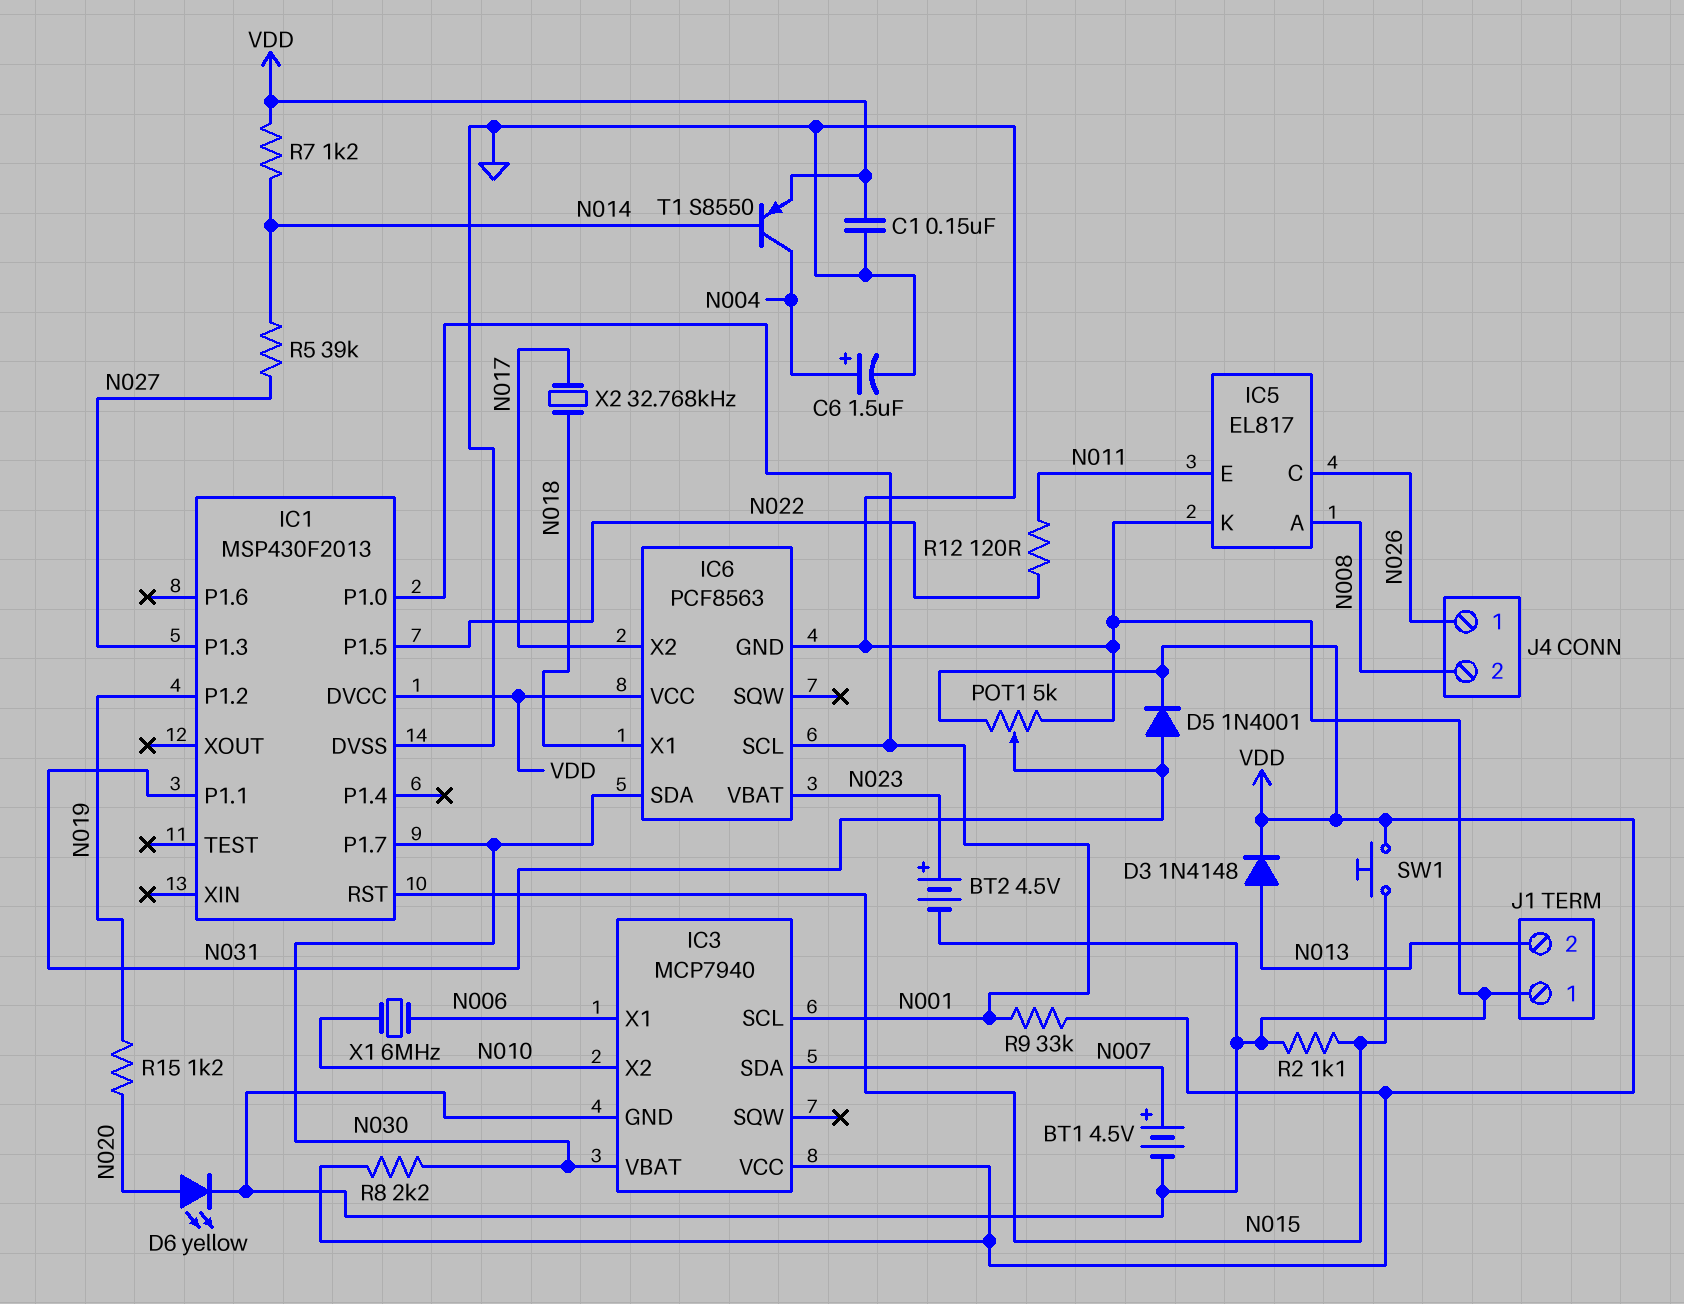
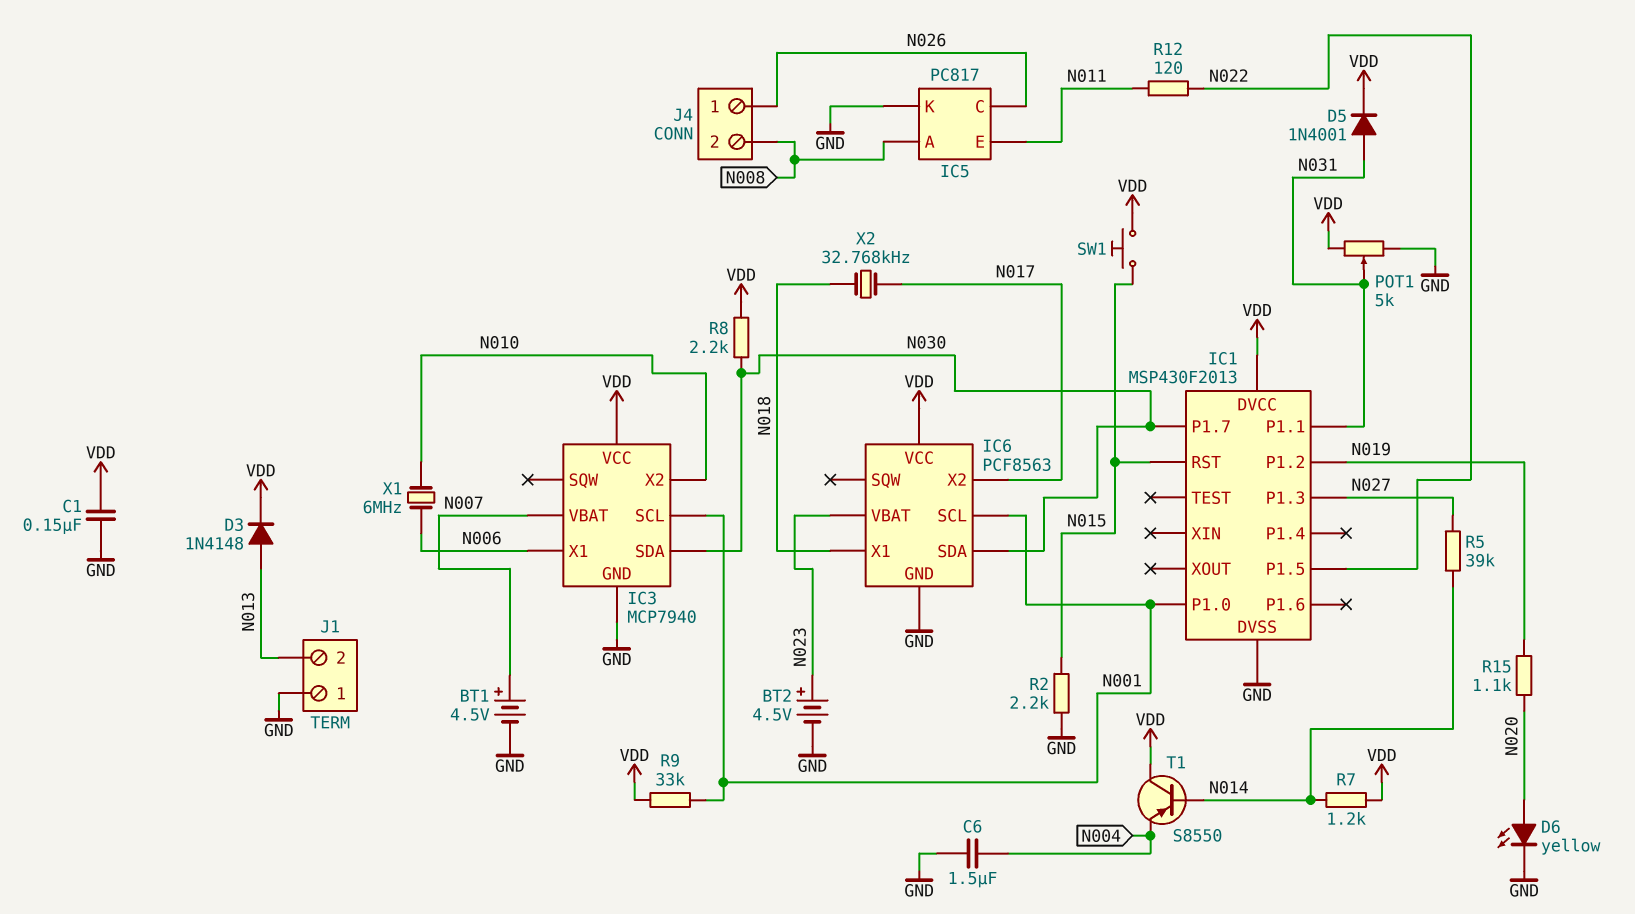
C6: 1.5uF (plus N004, minus GND) -> 1.5uF (GND, N004)
IC3 pin SDA: N007 -> N030
IC3 pin VBAT: N030 -> N007
IC5: EL817 -> PC817
R2: 1.1k (GND, N015) -> 2.2k (GND, N015)
R15: 1.2k (N019, N020) -> 1.1k (N019, N020)
T1: PNP S8550 (B N014, C N004, E VDD) -> PNP S8550 (B N014, C VDD, E N004)

